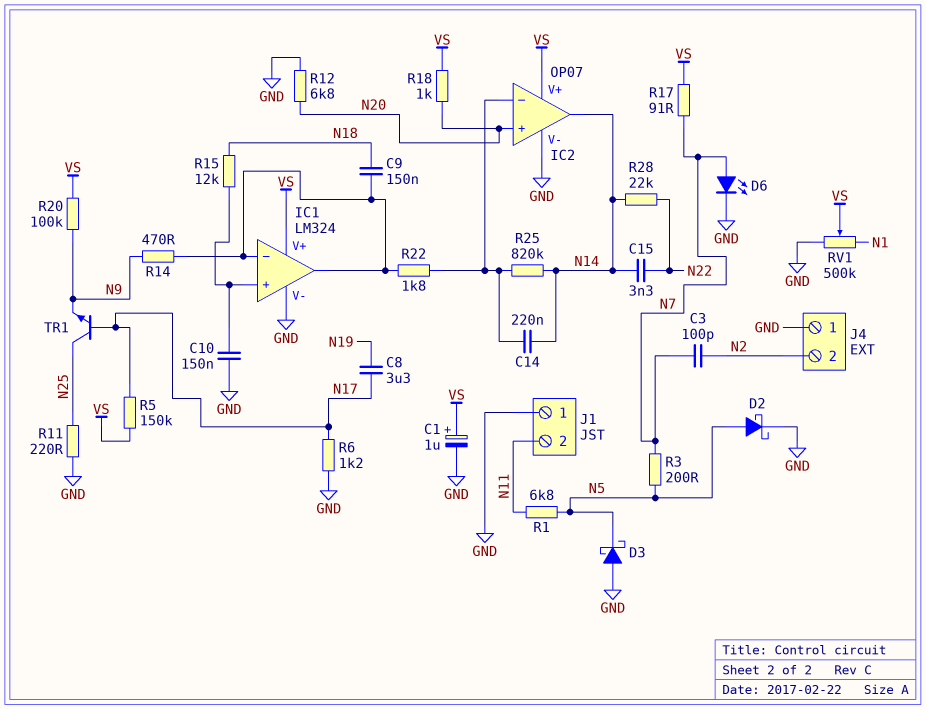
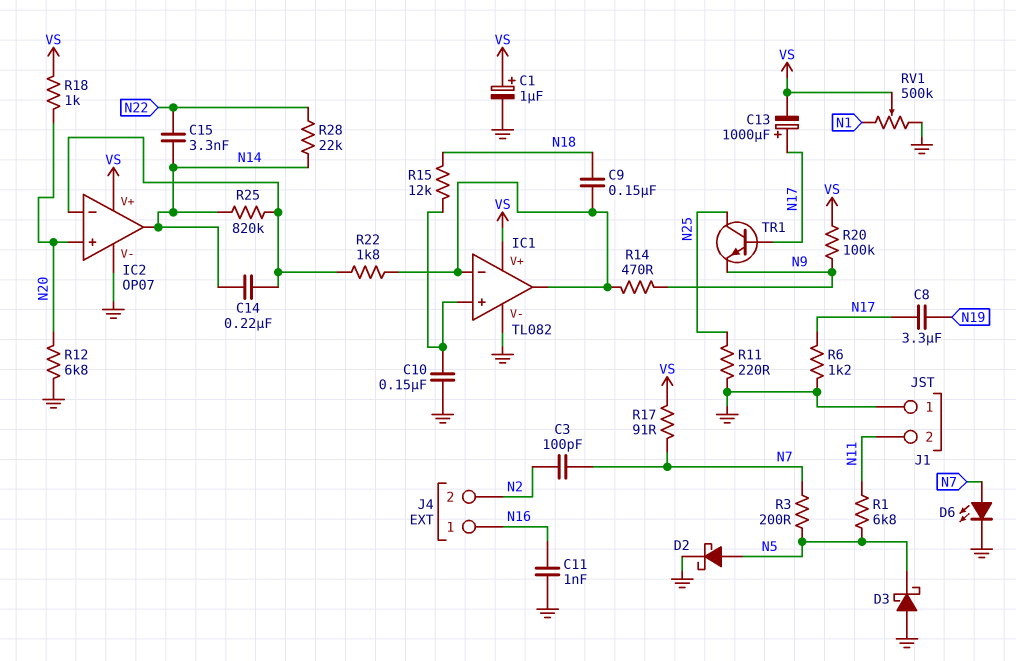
C11: none -> 1nF (GND, N16)
C13: none -> 1000uF (plus N17, minus VS)
IC1: LM324 -> TL082
J4 pin 1: GND -> N16
R5: 150k (N17, VS) -> none

